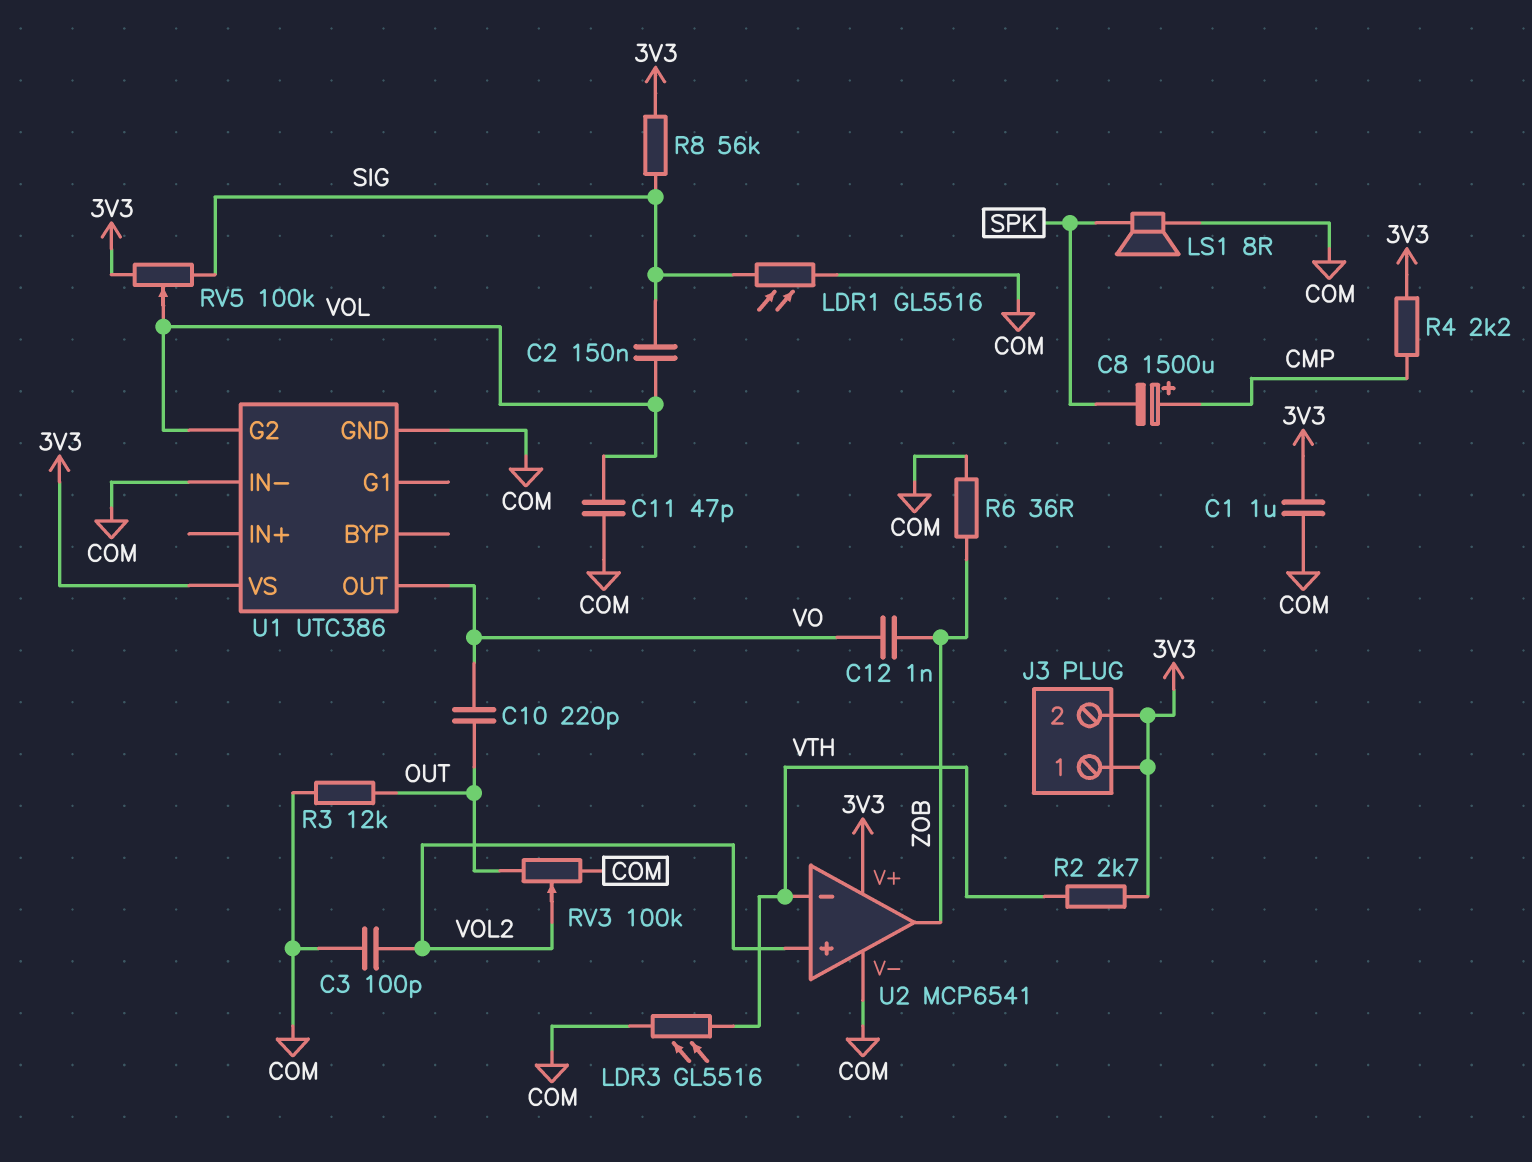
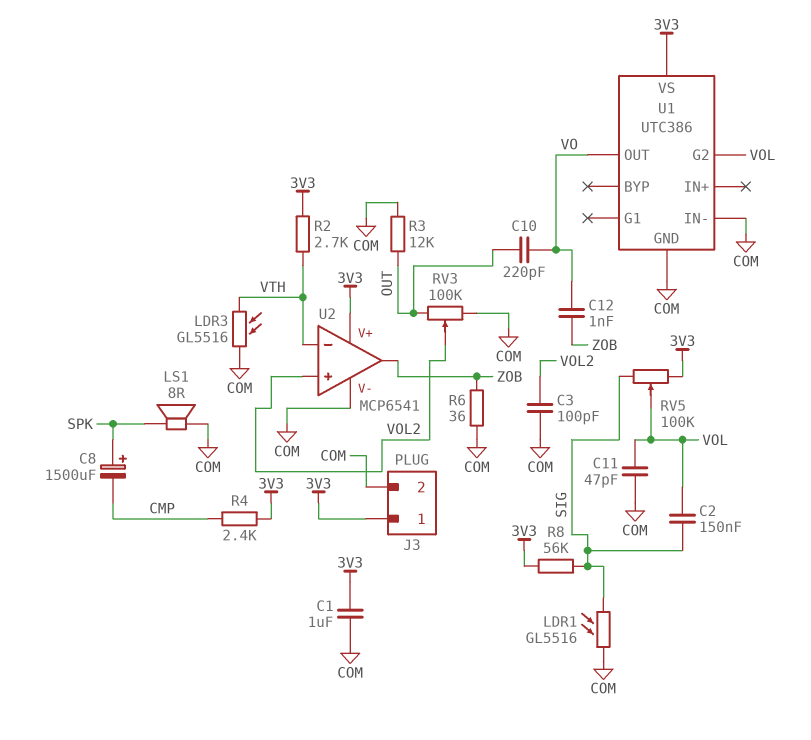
C8: 1500uF (plus CMP, minus SPK) -> 1500uF (plus SPK, minus CMP)
J3 pin 2: 3V3 -> COM
R4: 2.2k (3V3, CMP) -> 2.4k (3V3, CMP)

